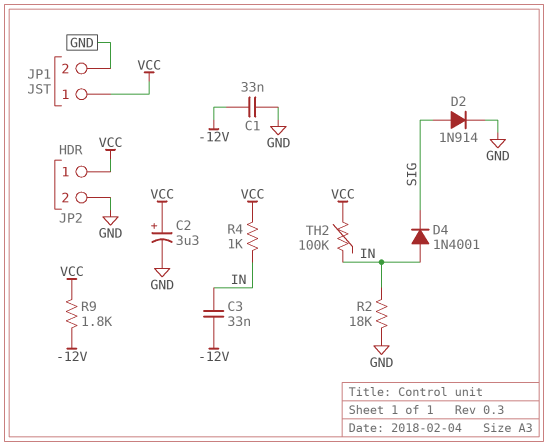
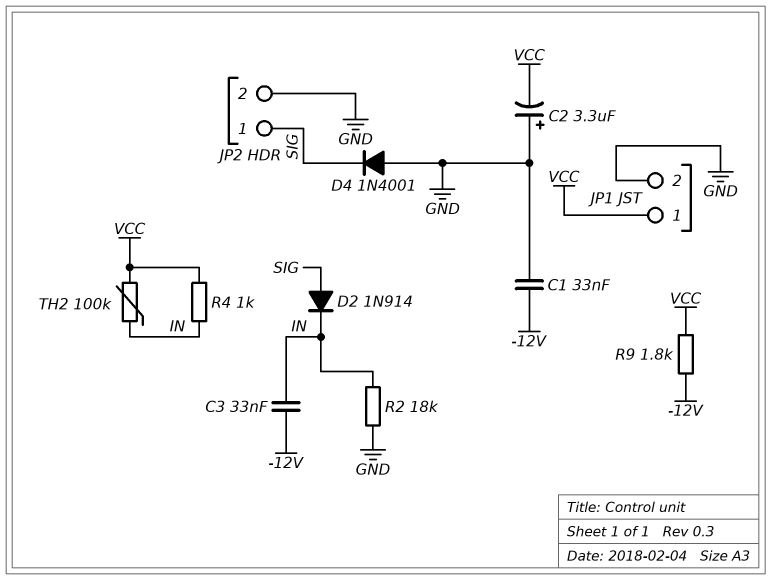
C2: 3.3uF (plus VCC, minus GND) -> 3.3uF (plus GND, minus VCC)
D2: diode 1N914 (A SIG, K GND) -> diode 1N914 (A SIG, K IN)
D4: diode 1N4001 (A IN, K SIG) -> diode 1N4001 (A GND, K SIG)
JP2 pin 1: VCC -> SIG

